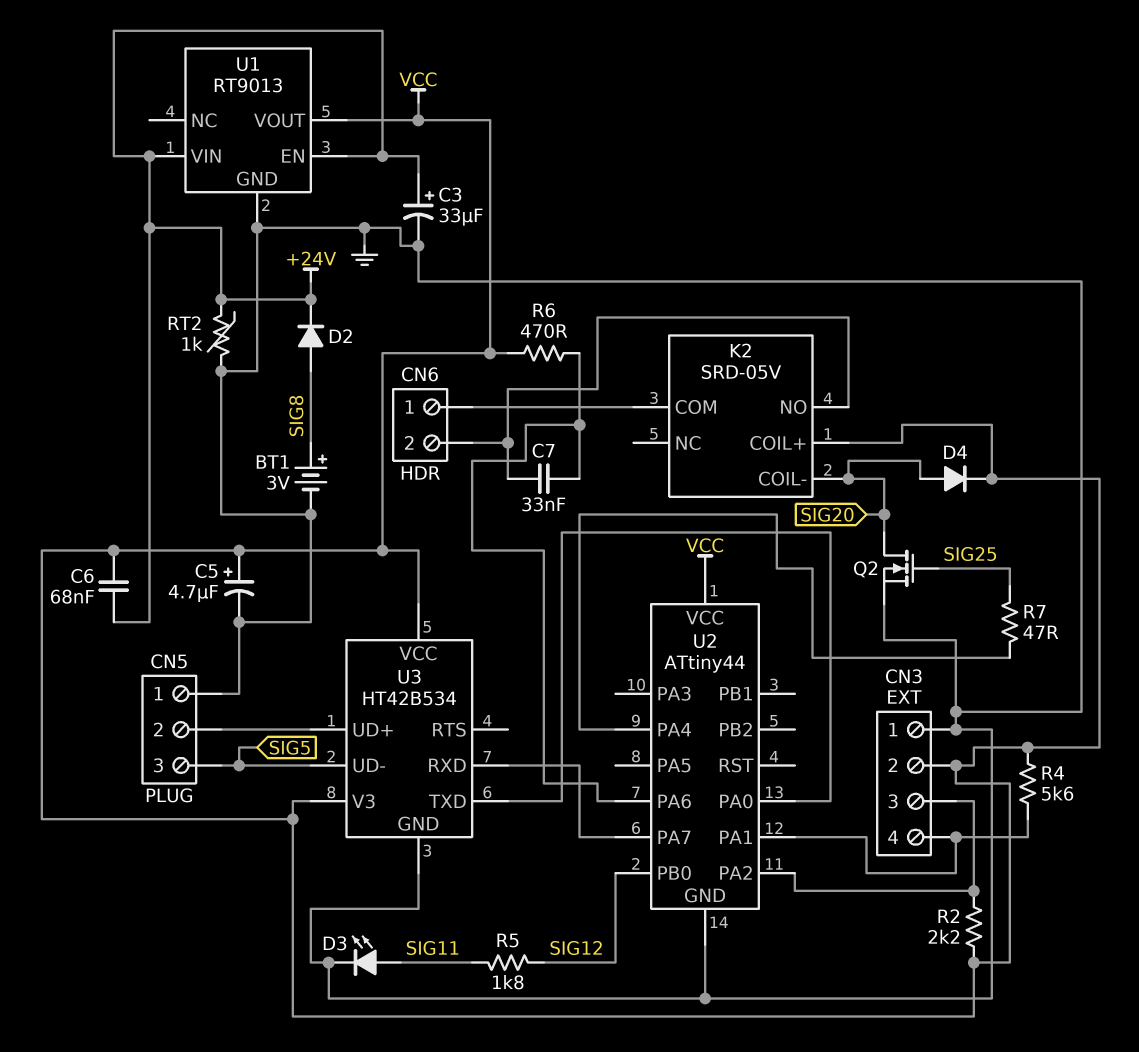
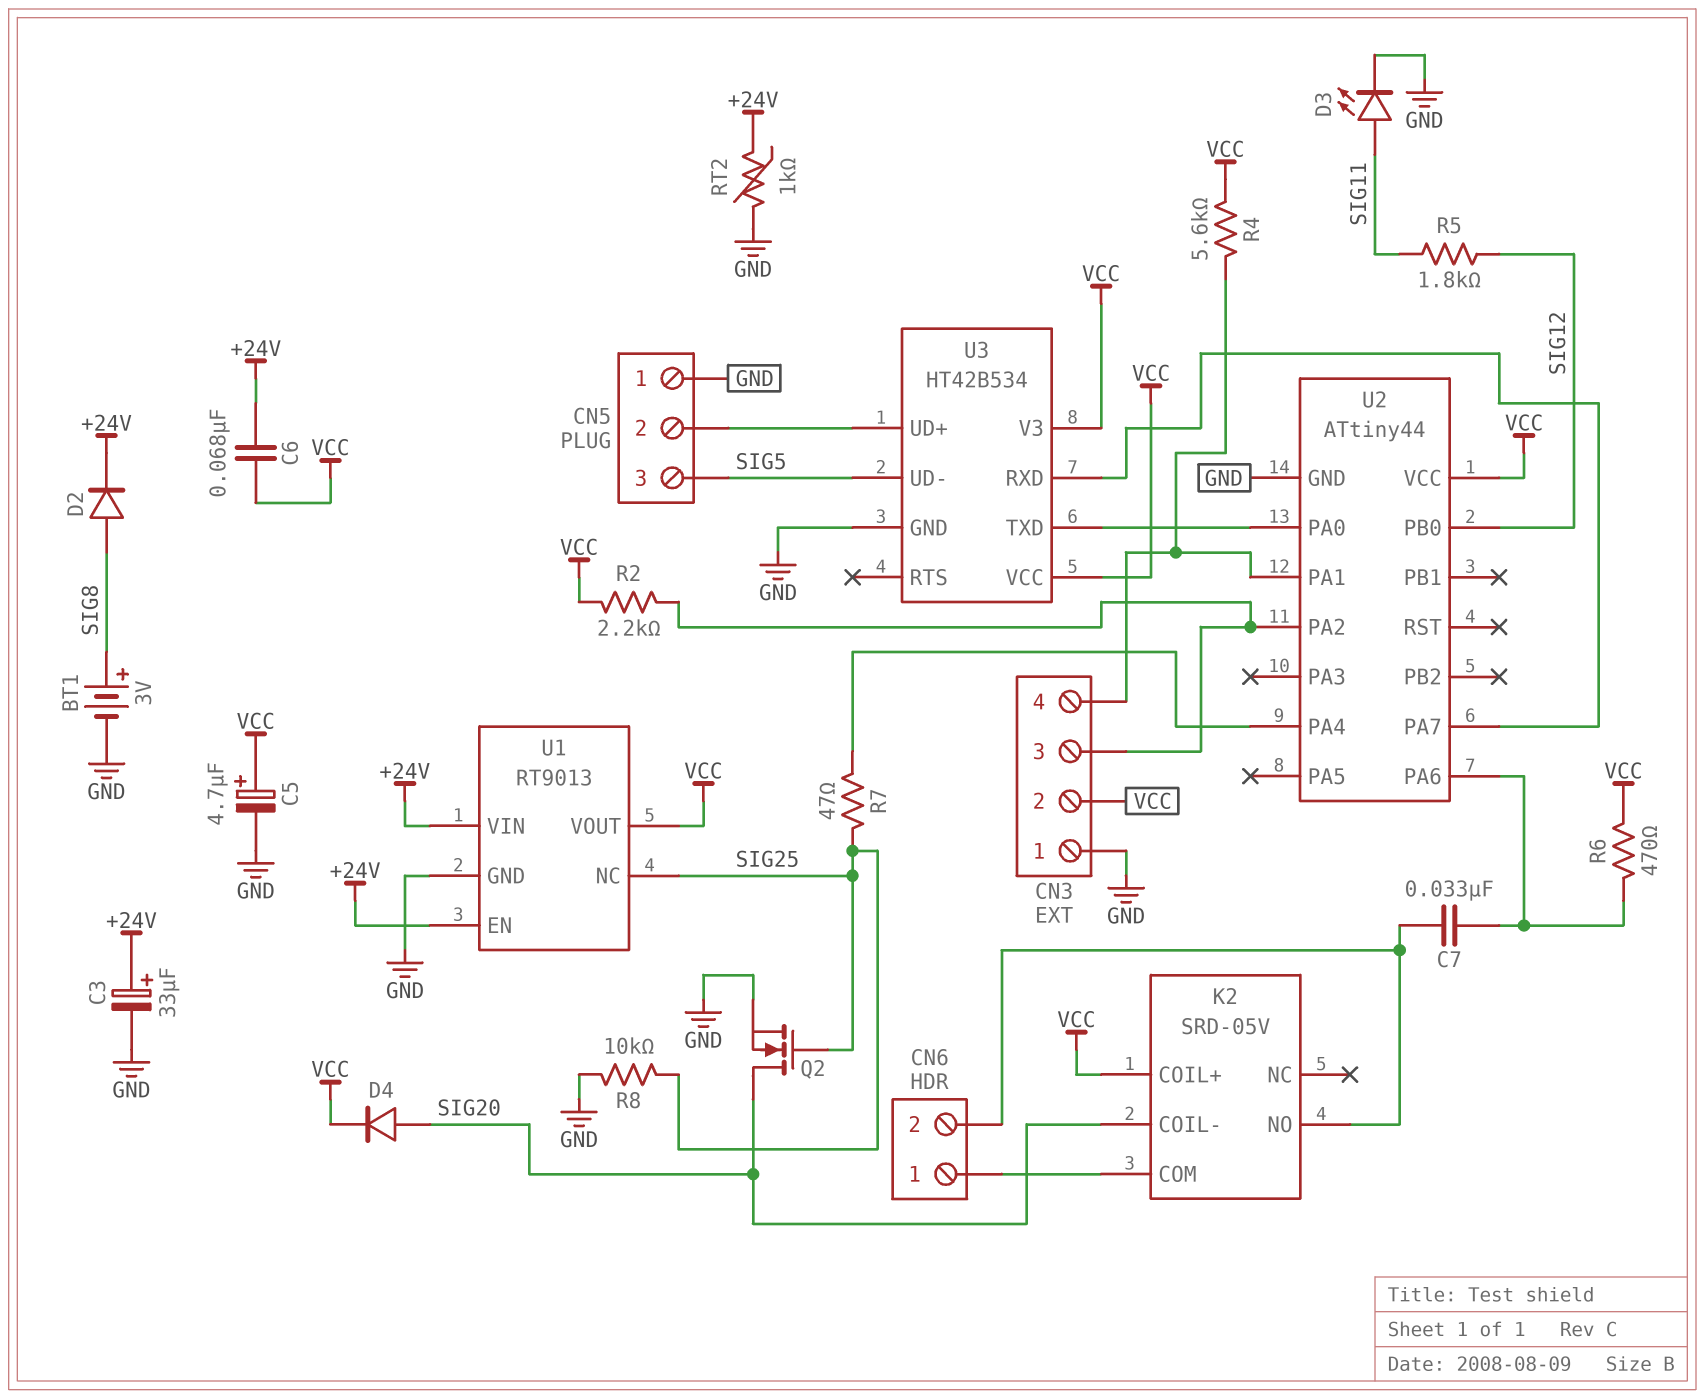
R8: none -> 10k (GND, SIG25)
U1 pin NC: none -> SIG25

